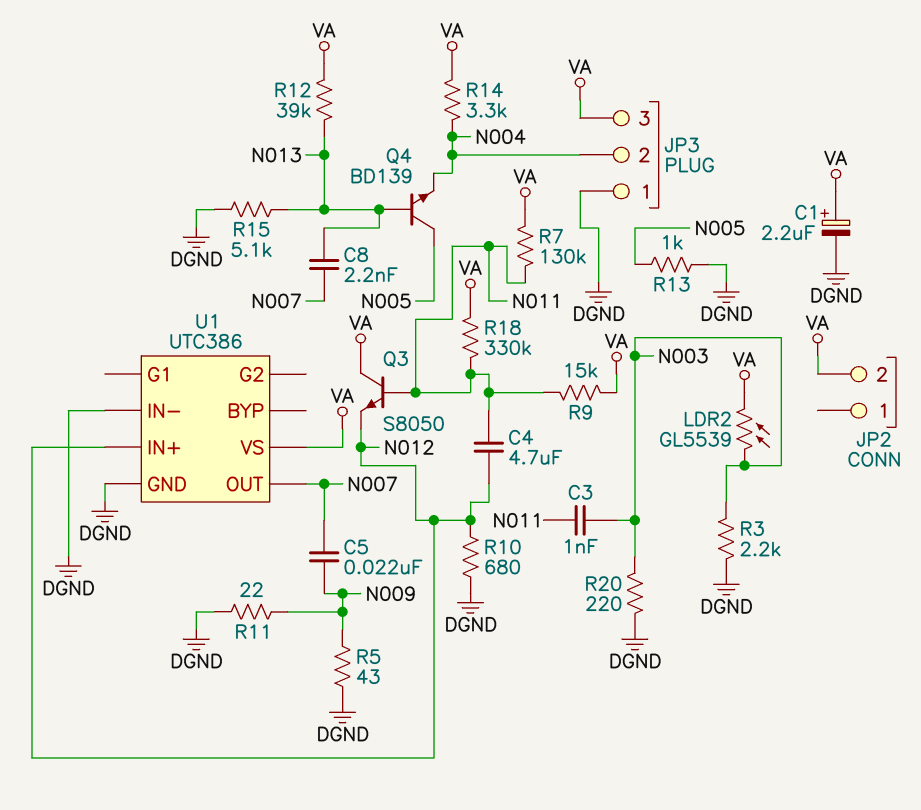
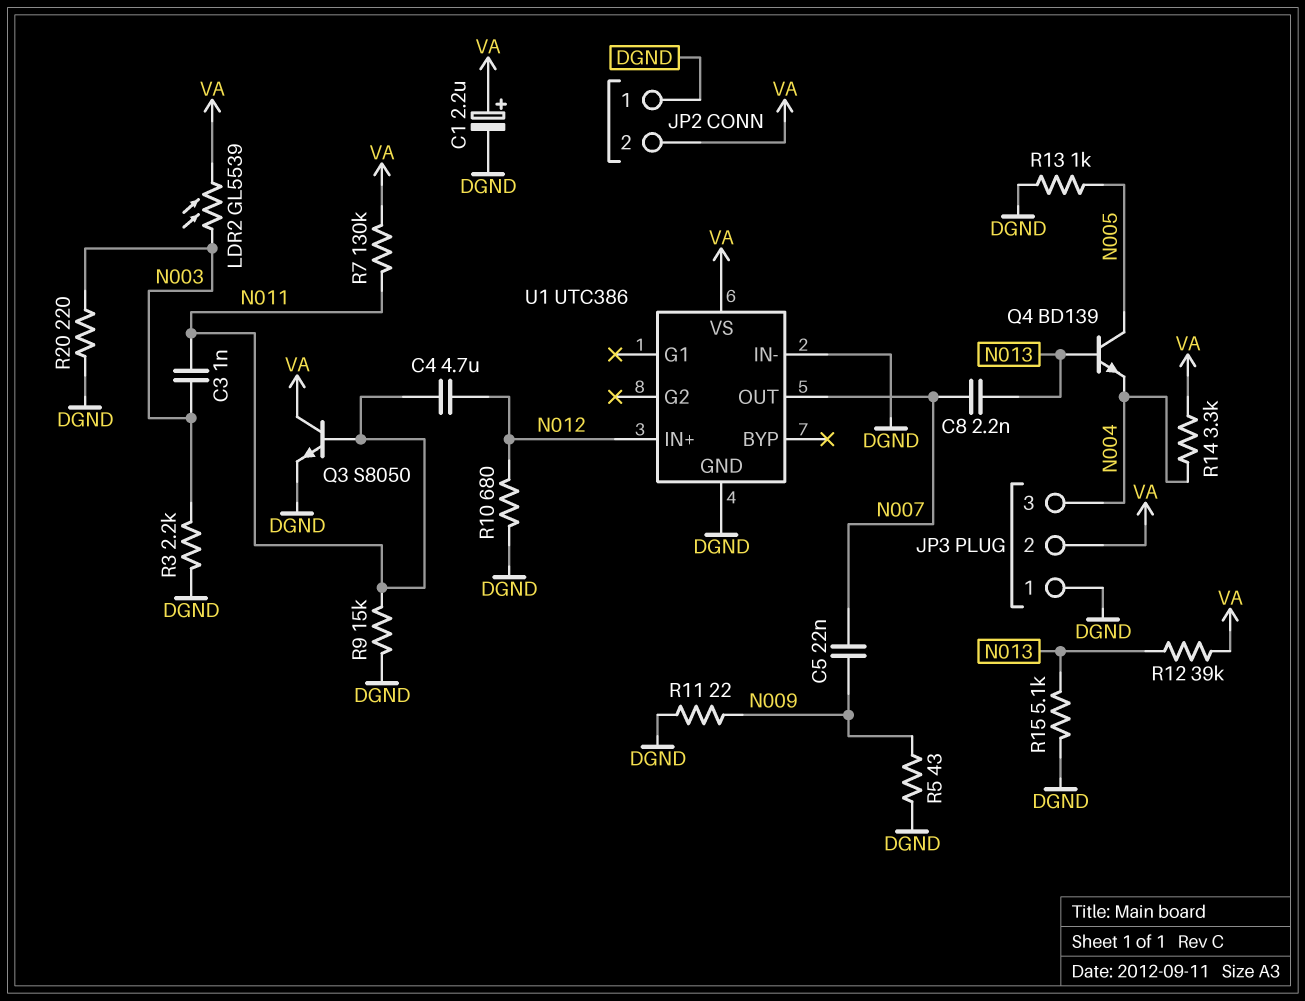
JP2 pin 1: none -> DGND
JP3 pin 2: N004 -> VA
JP3 pin 3: VA -> N004
Q3: NPN S8050 (B N011, C VA, E N012) -> NPN S8050 (B N011, C VA, E DGND)
R9: 15k (N011, VA) -> 15k (DGND, N011)
R18: 330k (N011, VA) -> none

